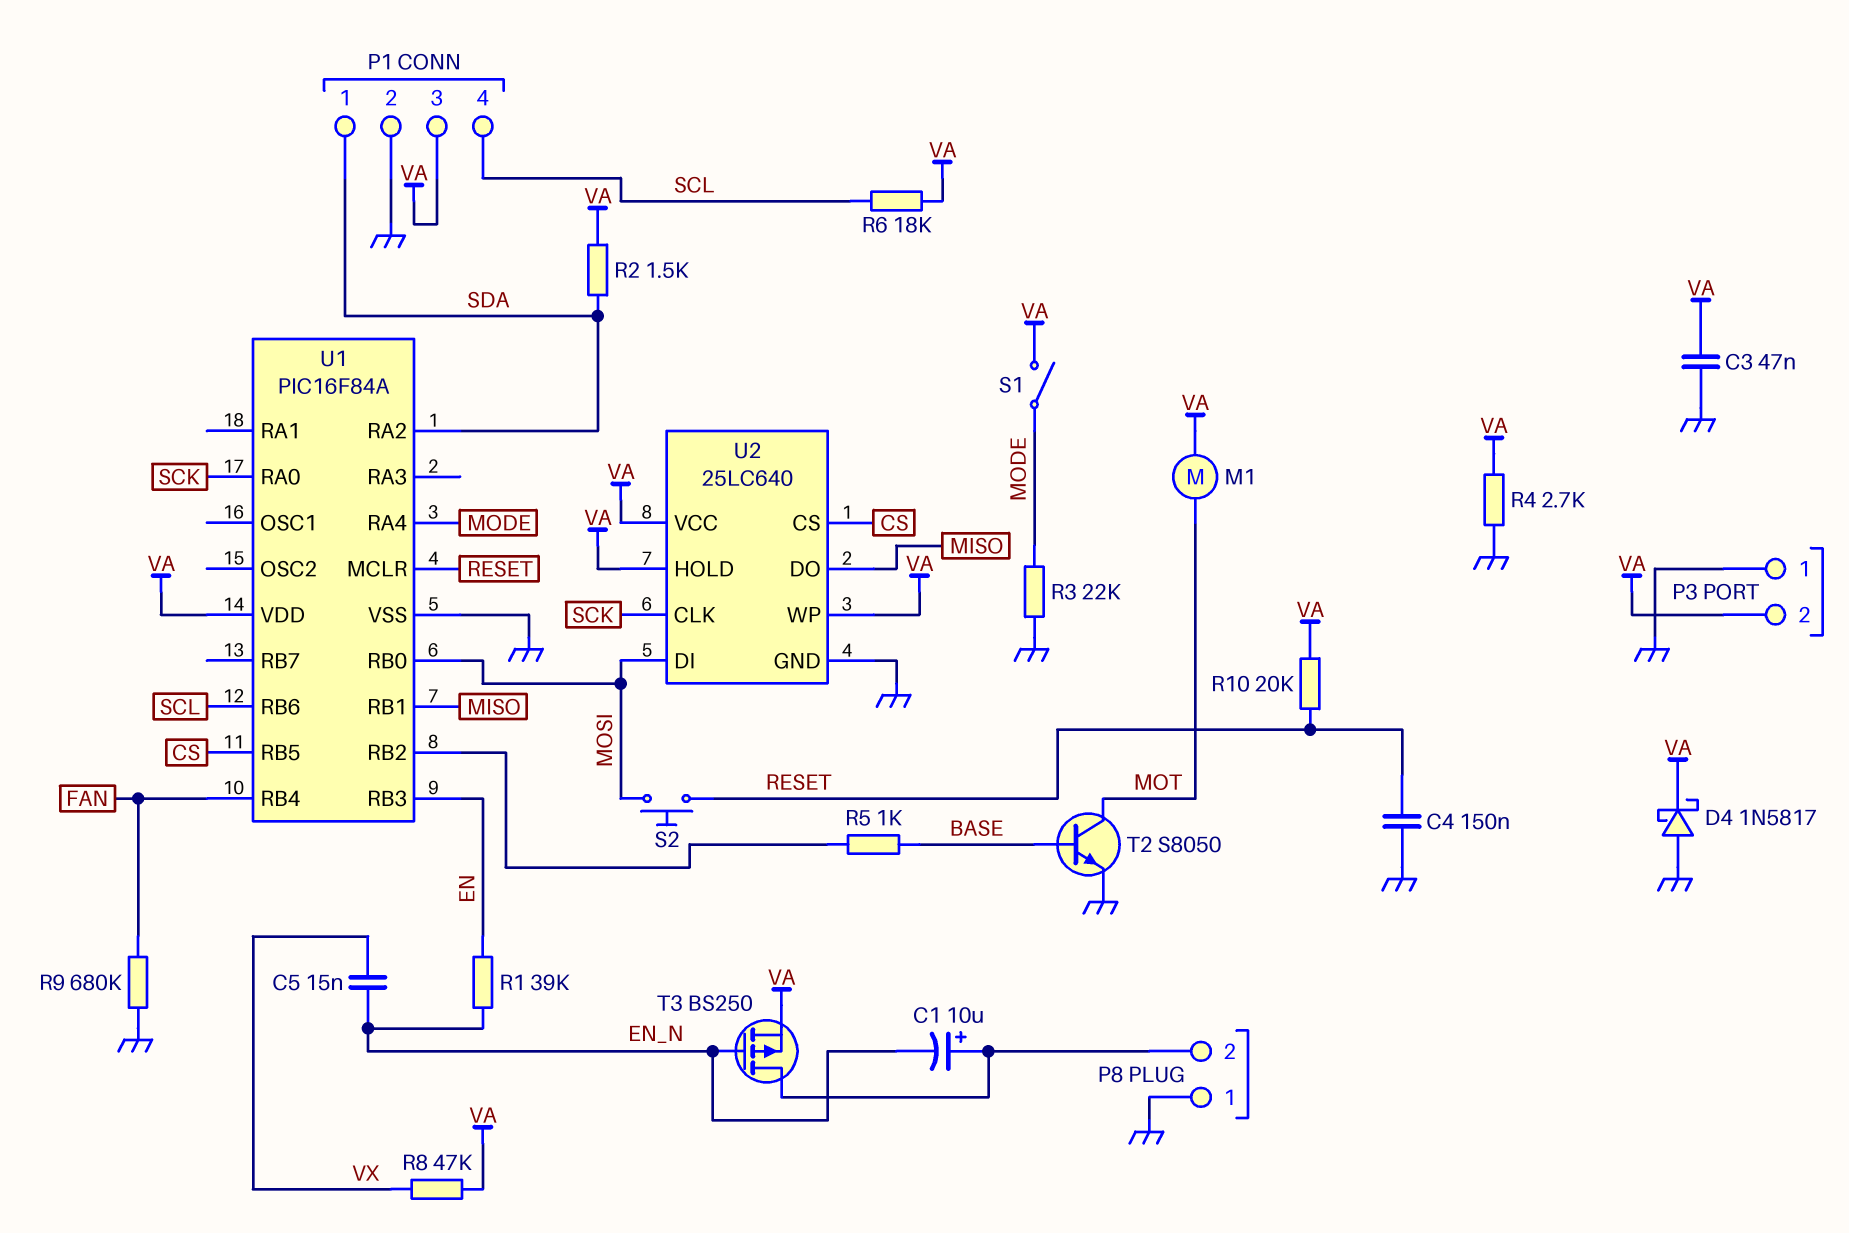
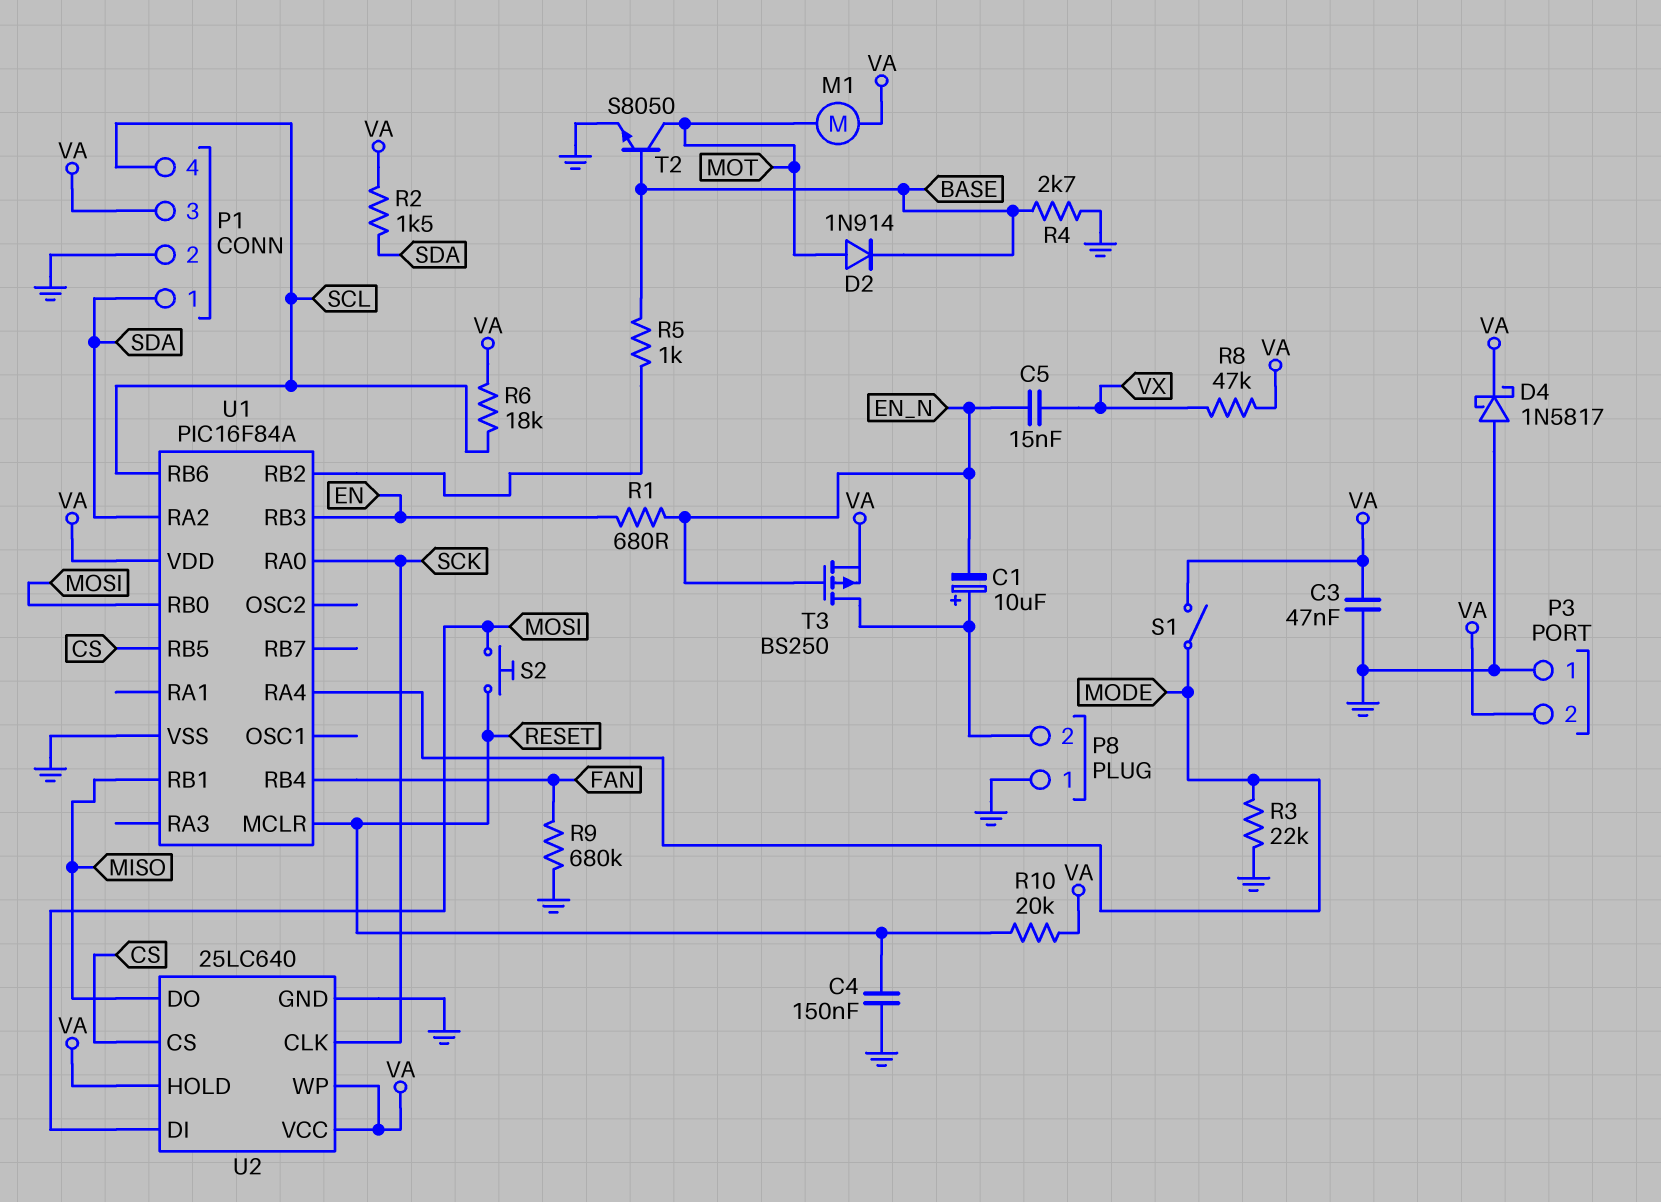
D2: none -> diode 1N914 (A MOT, K BASE)
R1: 39k (EN, EN_N) -> 680 (EN, EN_N)
R4: 2.7k (GND, VA) -> 2.7k (BASE, GND)

